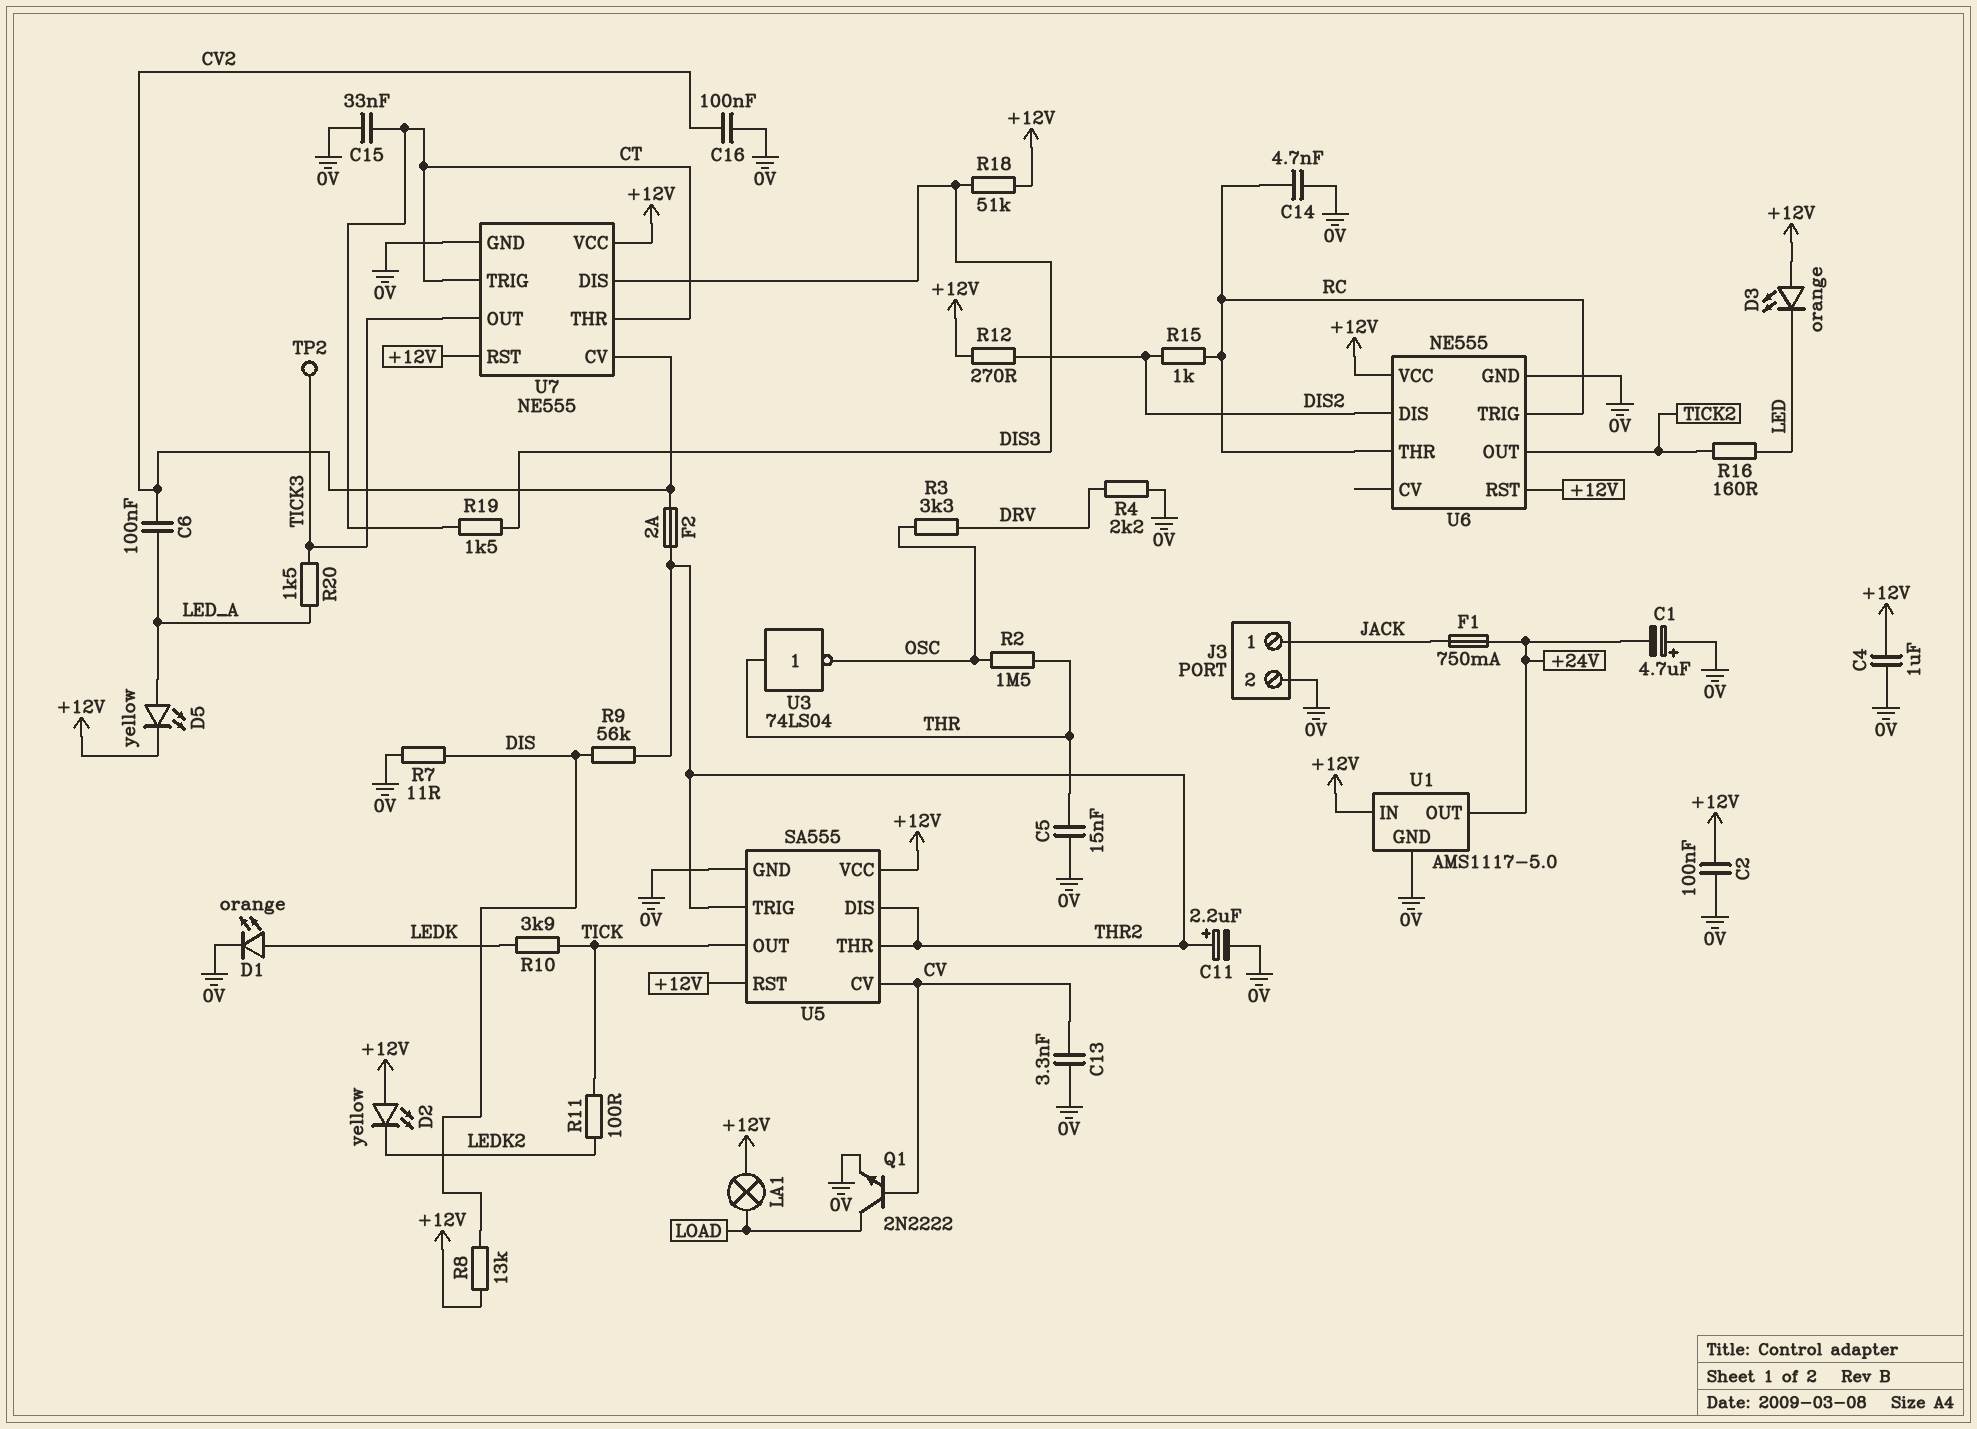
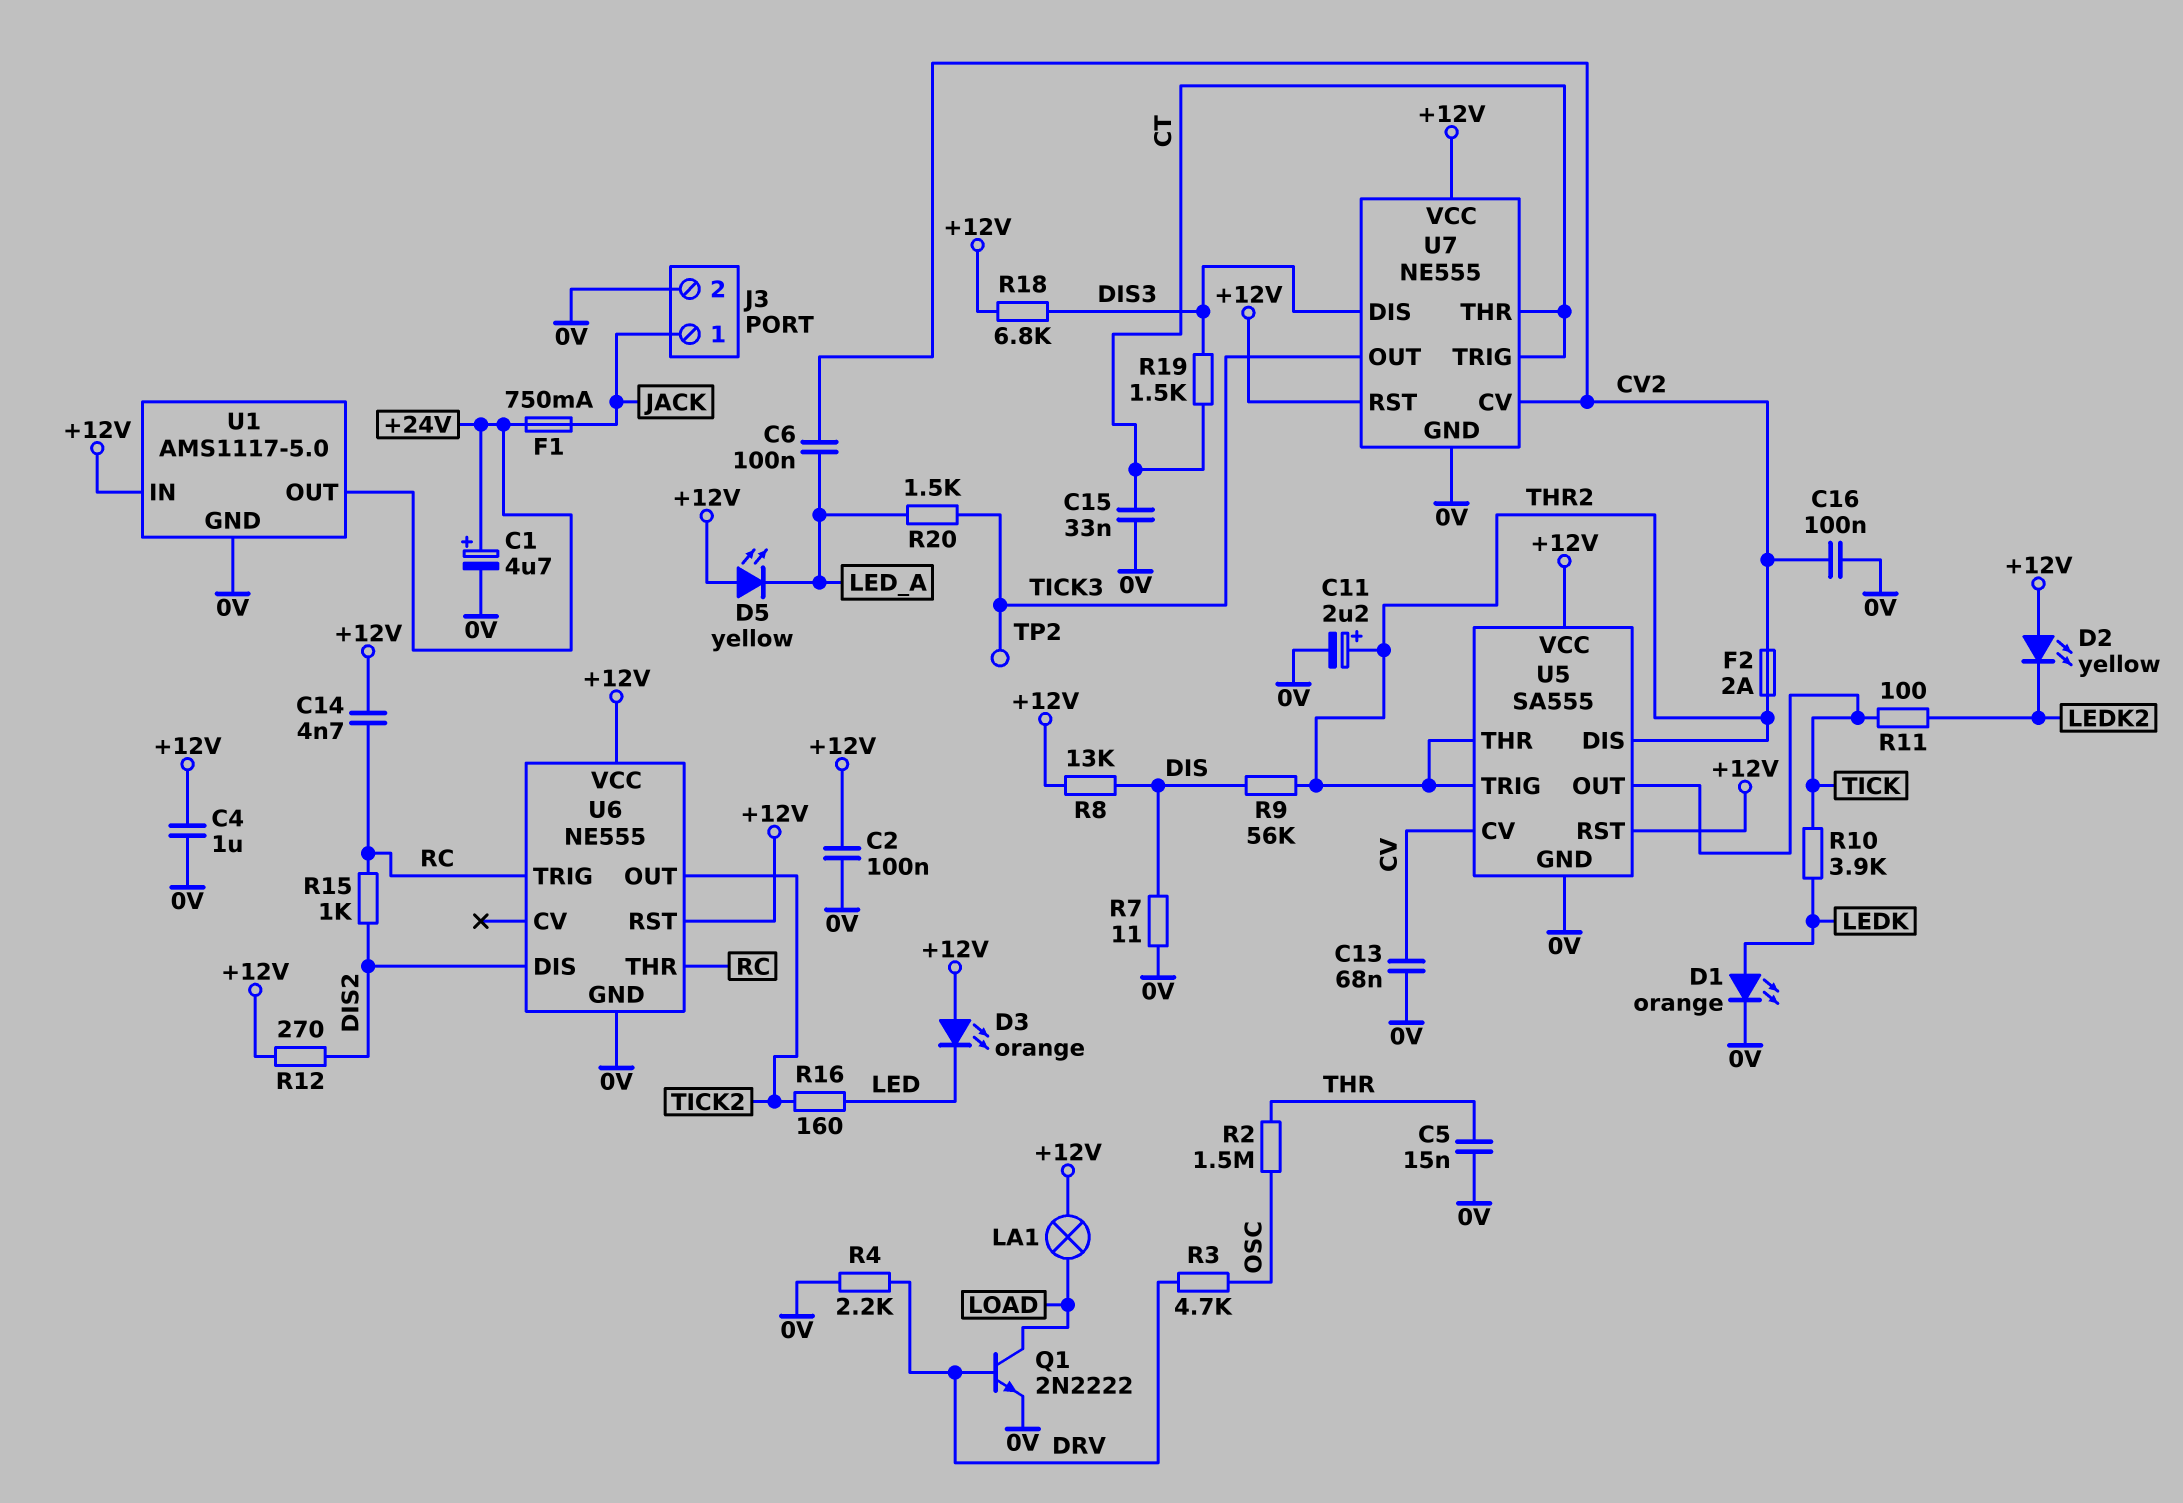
C1: 4.7uF (plus 0V, minus +24V) -> 4.7uF (plus +24V, minus 0V)
C13: 3.3nF (0V, CV) -> 68nF (0V, CV)
C14: 4.7nF (0V, RC) -> 4.7nF (+12V, RC)
D5: LED yellow (A LED_A, K +12V) -> LED yellow (A +12V, K LED_A)
Q1: NPN 2N2222 (B CV, C LOAD, E 0V) -> NPN 2N2222 (B DRV, C LOAD, E 0V)
R3: 3.3k (DRV, OSC) -> 4.7k (DRV, OSC)
R18: 51k (+12V, DIS3) -> 6.8k (+12V, DIS3)
U3: NOT 74LS04 (in THR, out OSC) -> none

